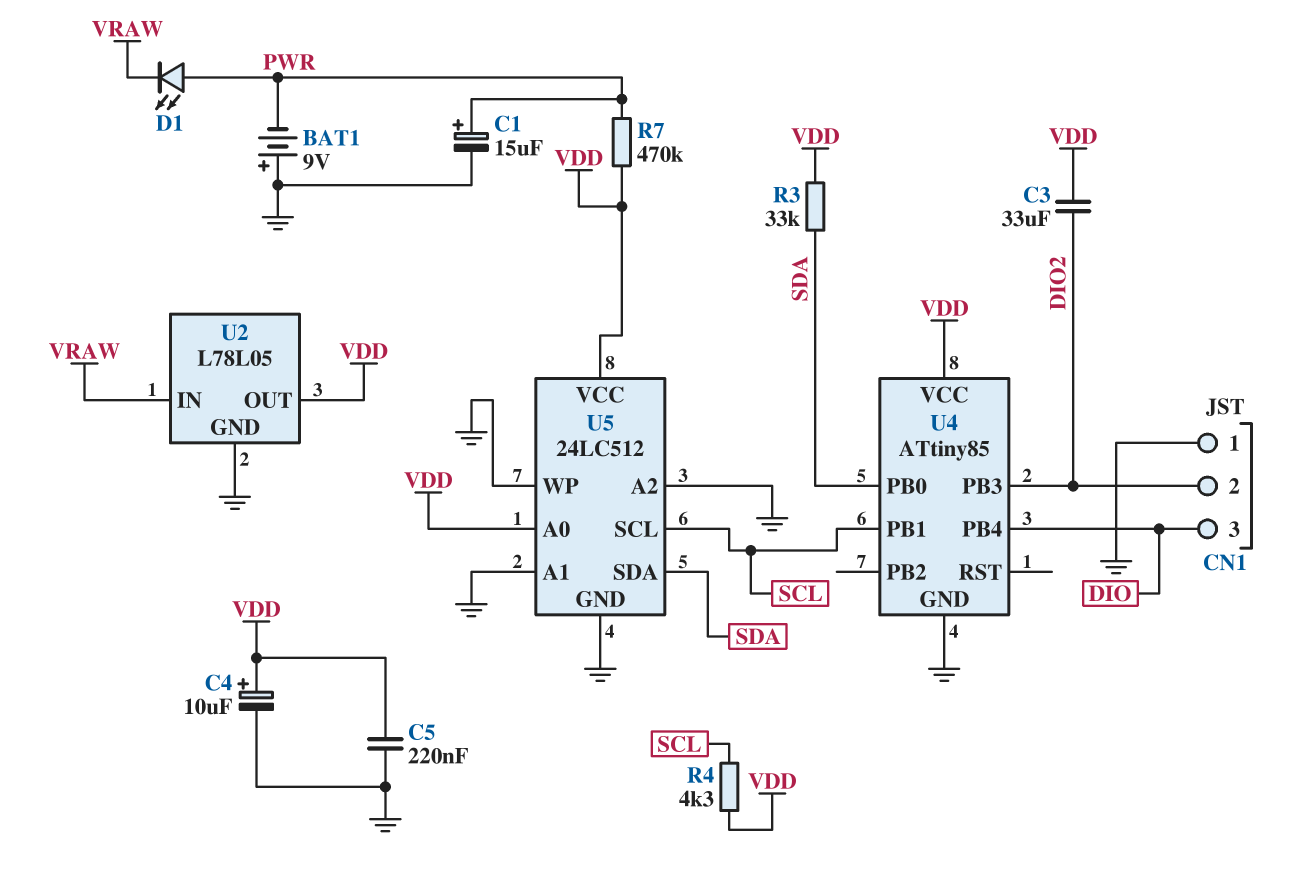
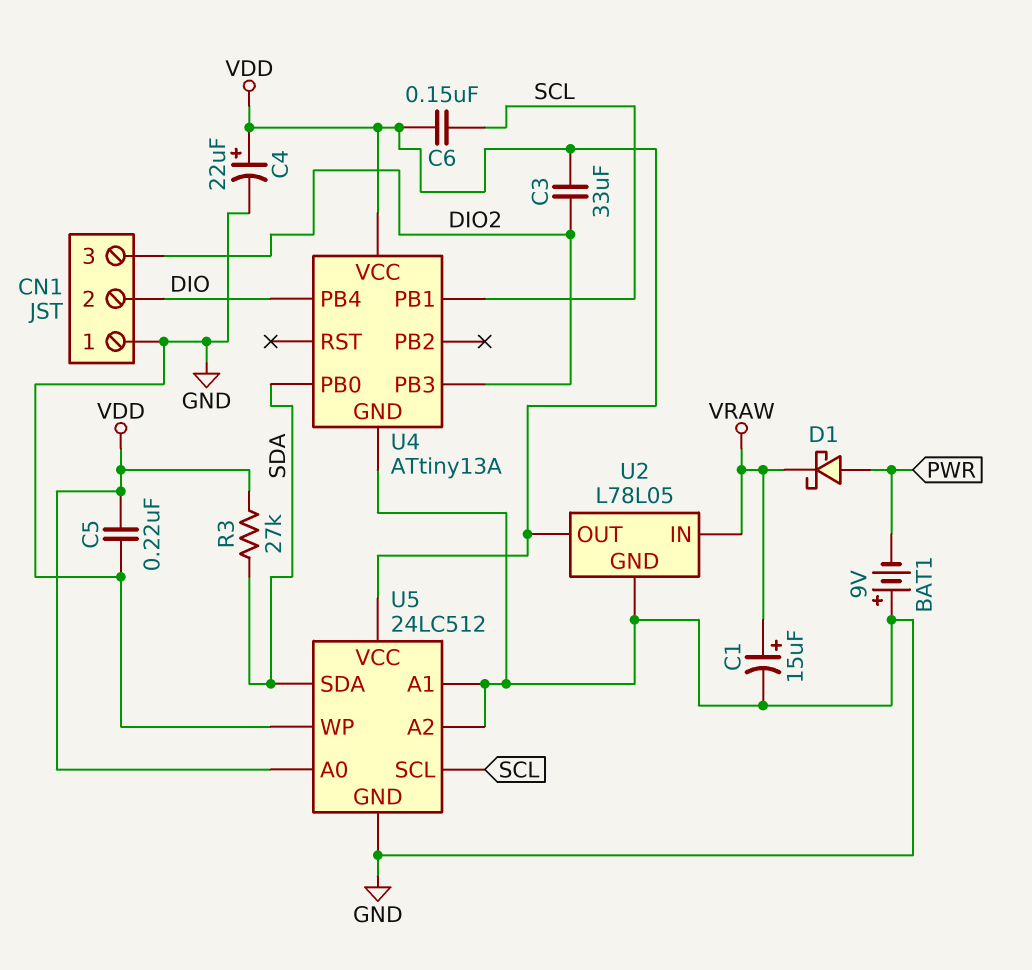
C1: 15uF (plus PWR, minus GND) -> 15uF (plus VRAW, minus GND)
C4: 10uF (plus VDD, minus GND) -> 22uF (plus VDD, minus GND)
C6: none -> 150nF (SCL, VDD)
CN1 pin 2: DIO2 -> DIO
CN1 pin 3: DIO -> DIO2
D1: LED (A PWR, K VRAW) -> schottky (A PWR, K VRAW)
R3: 33k (SDA, VDD) -> 27k (SDA, VDD)
R4: 4.3k (SCL, VDD) -> none
R7: 470k (PWR, VDD) -> none
U4: ATtiny85 -> ATtiny13A

